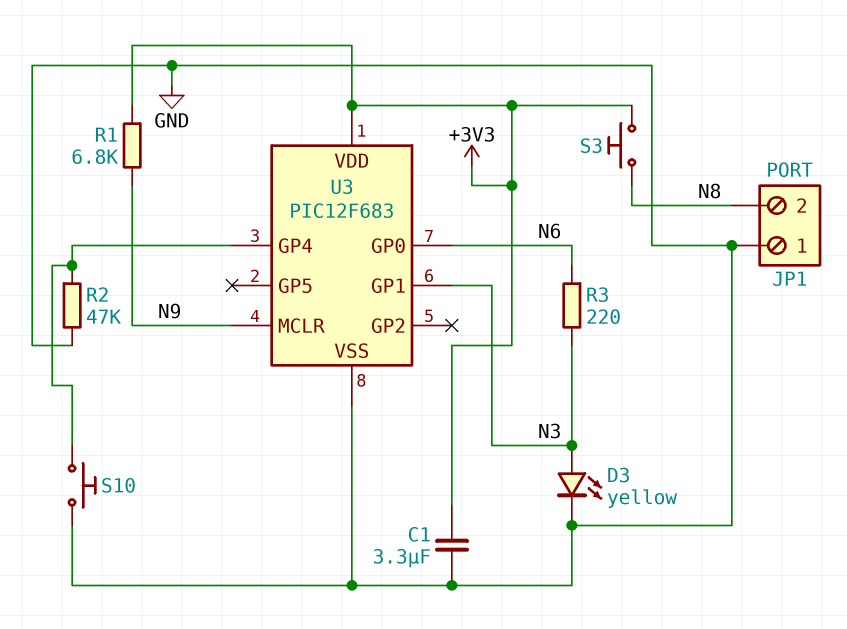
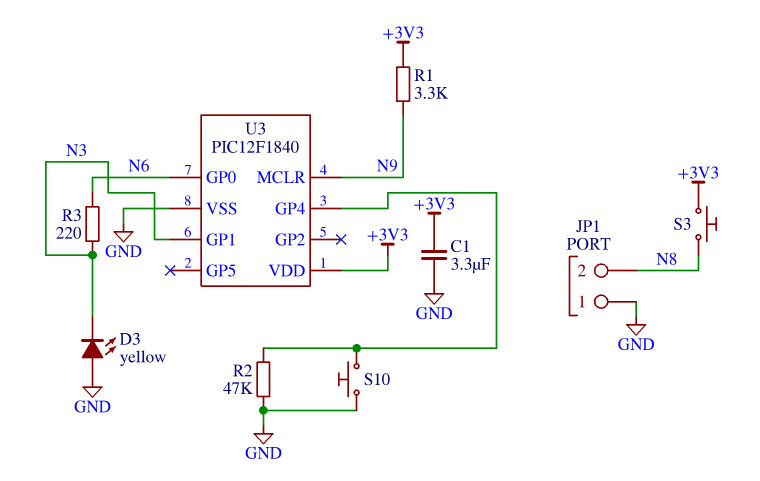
D3: LED yellow (A N3, K GND) -> LED yellow (A GND, K N3)
R1: 6.8k (+3V3, N9) -> 3.3k (+3V3, N9)
U3: PIC12F683 -> PIC12F1840

